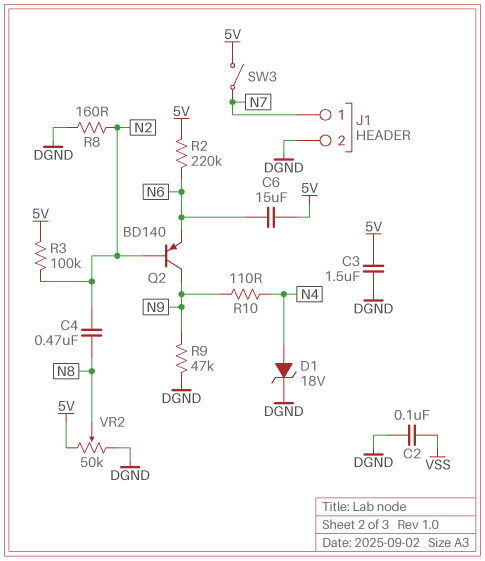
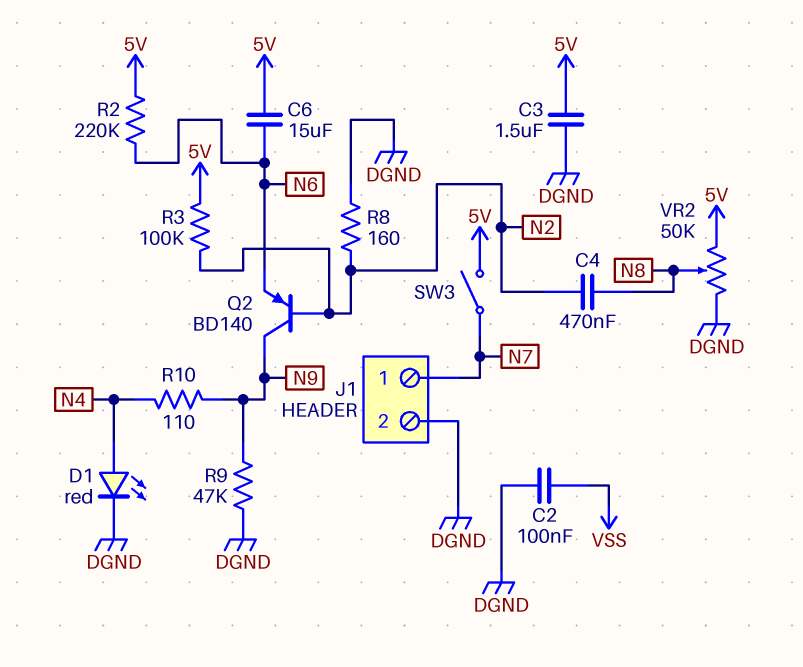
D1: zener 18V (A N4, K DGND) -> LED red (A N4, K DGND)

